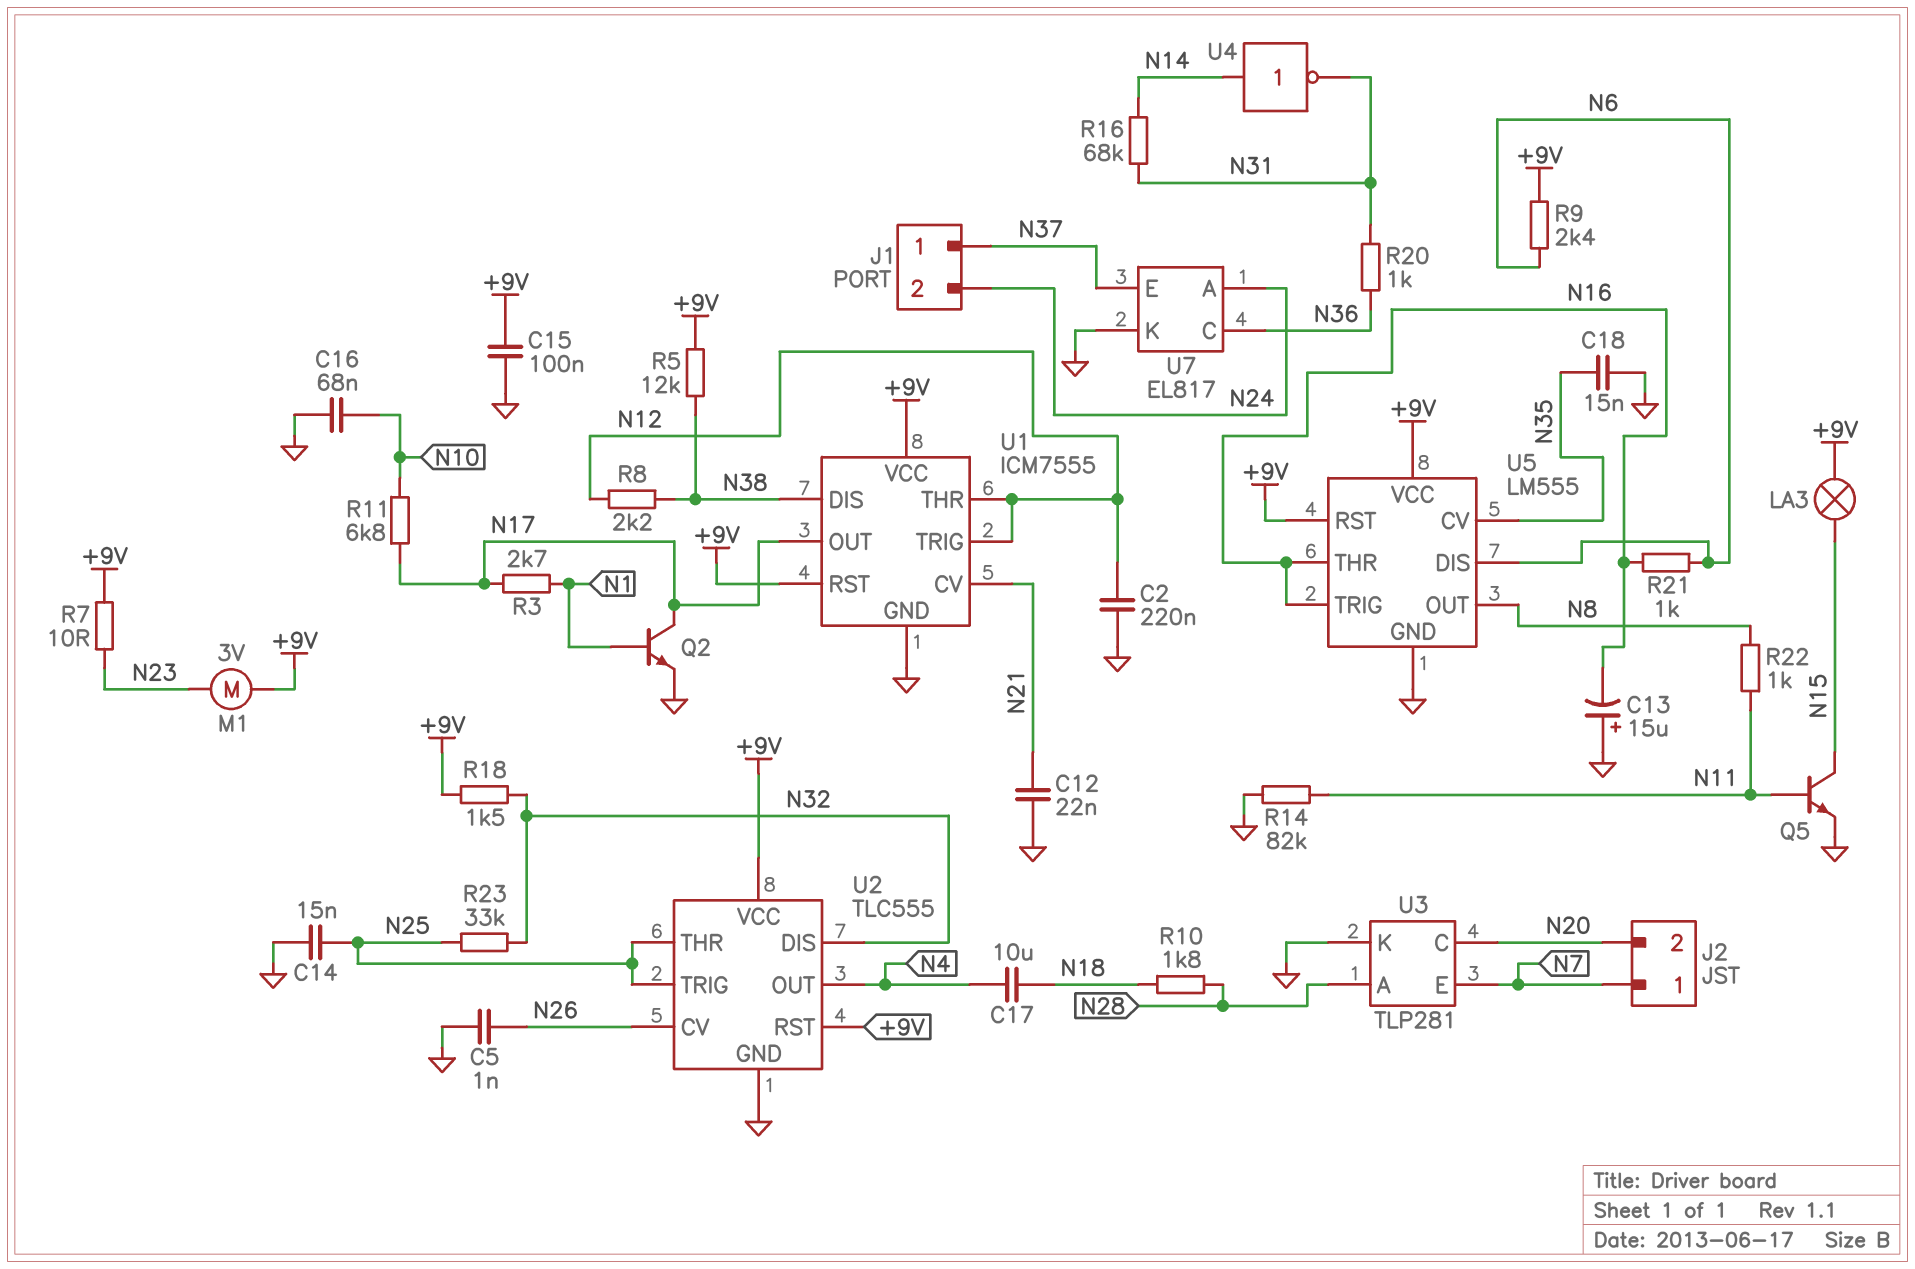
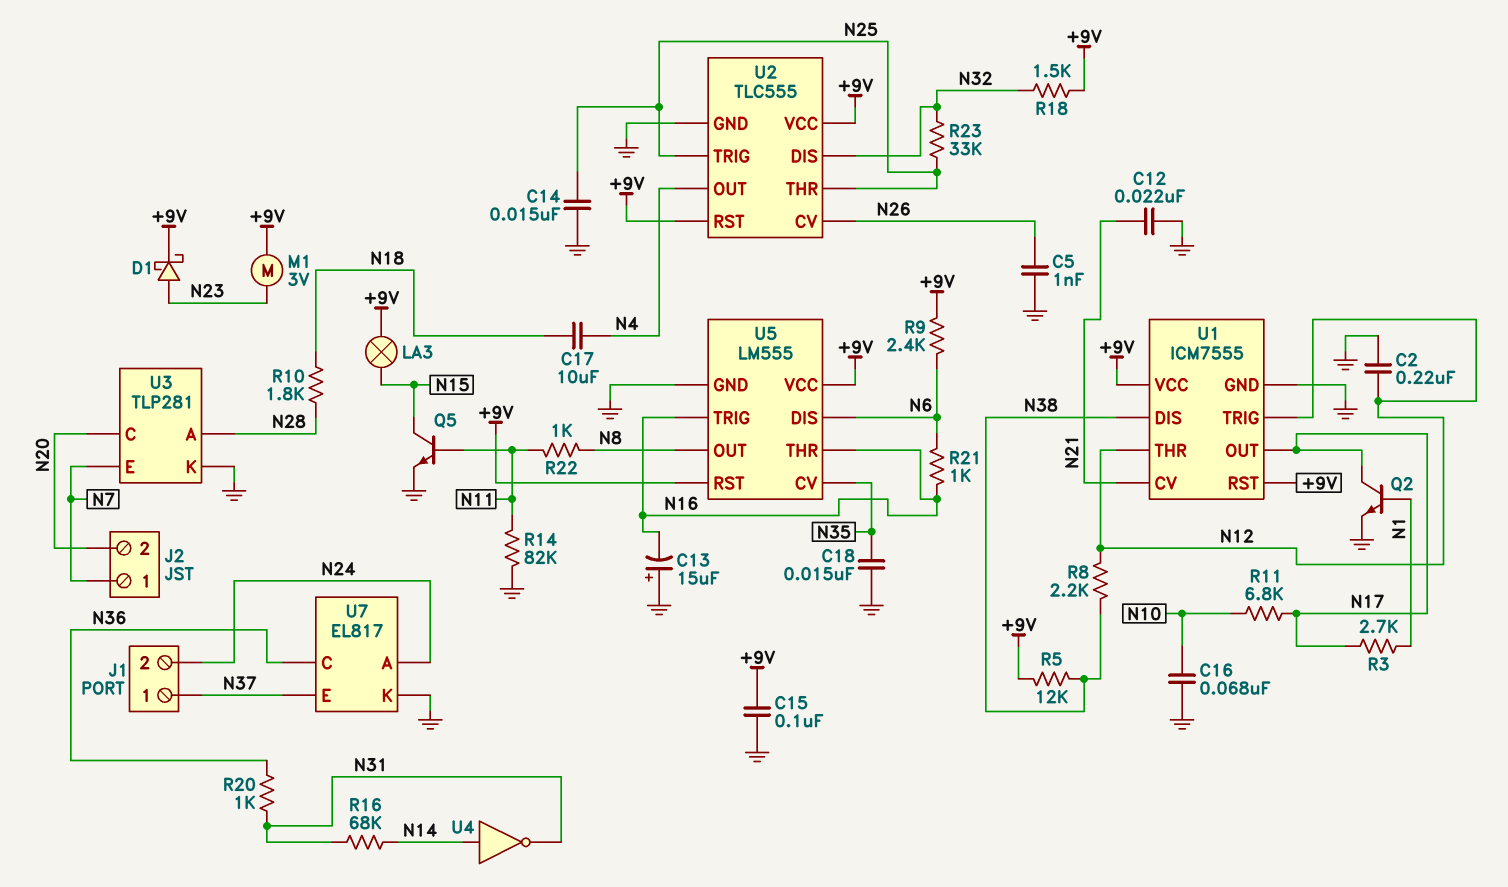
D1: none -> schottky (A N23, K +9V)
R7: 10 (+9V, N23) -> none

